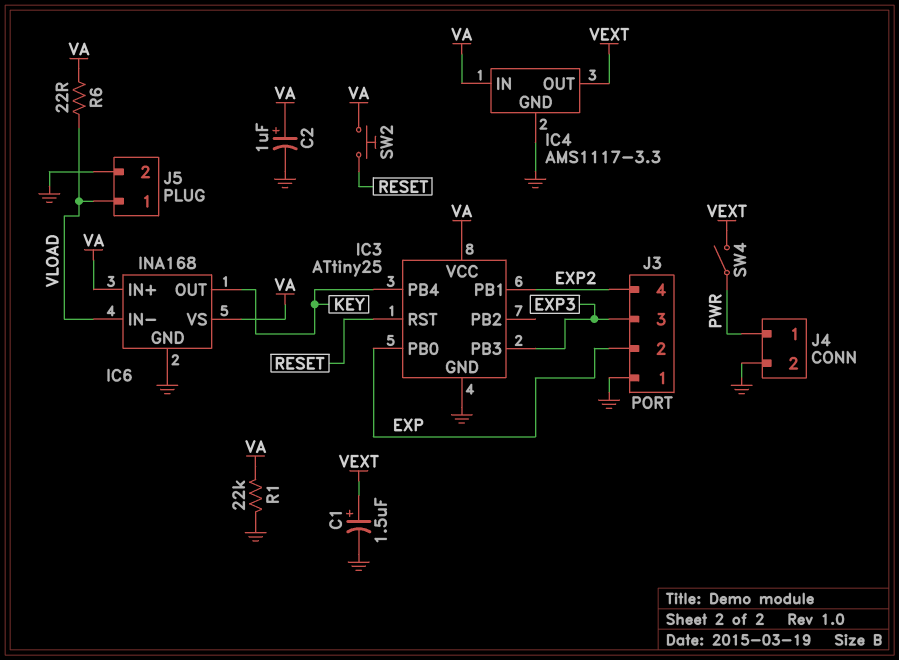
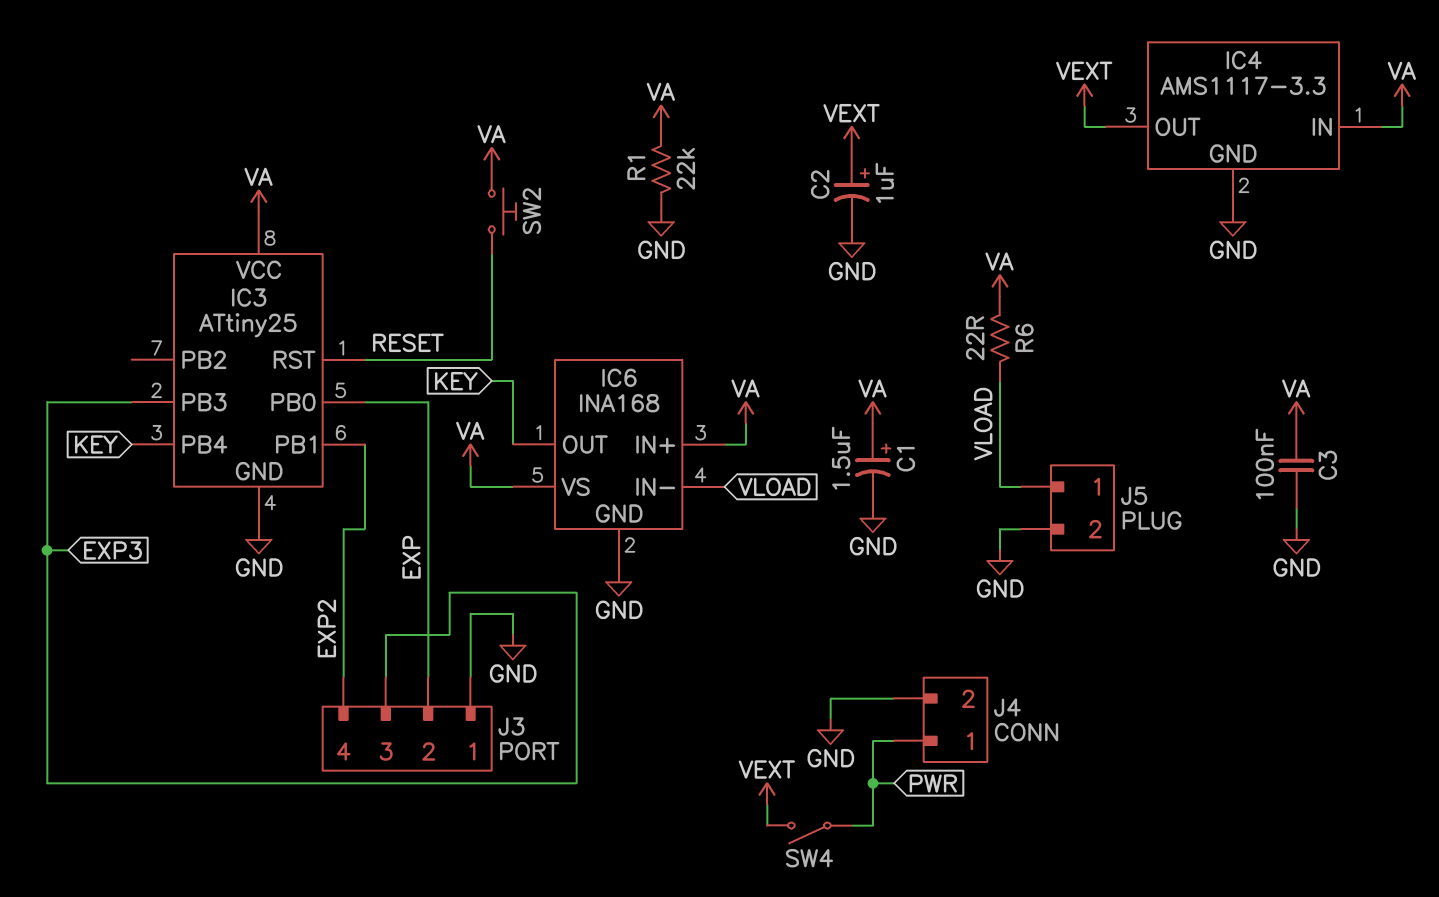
C1: 1.5uF (plus VEXT, minus GND) -> 1.5uF (plus VA, minus GND)
C2: 1uF (plus VA, minus GND) -> 1uF (plus VEXT, minus GND)
C3: none -> 100nF (GND, VA)

